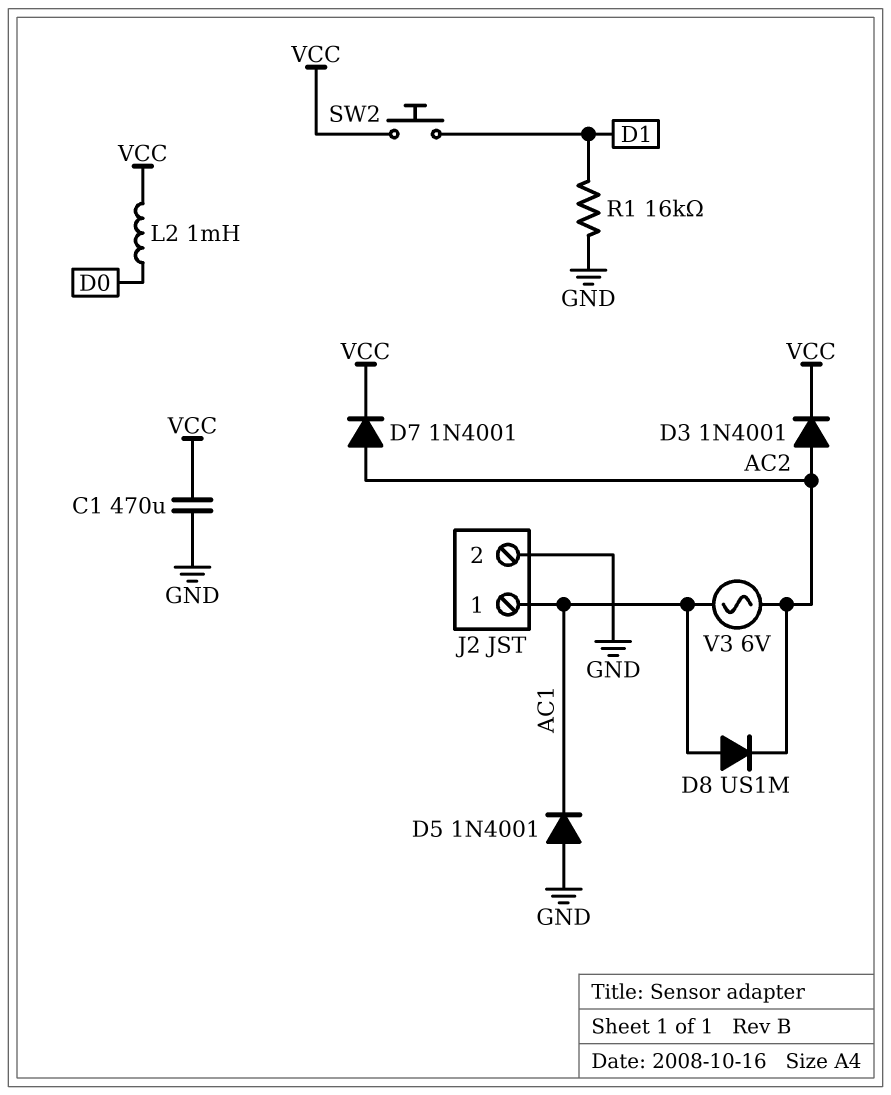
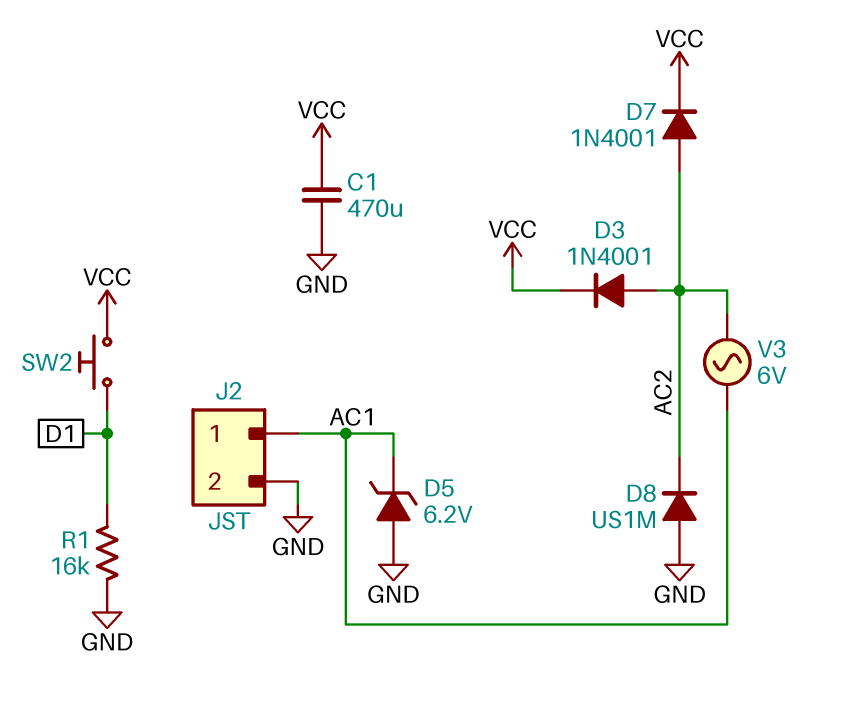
D5: diode 1N4001 (A GND, K AC1) -> zener 6.2V (A GND, K AC1)
D8: diode US1M (A AC1, K AC2) -> diode US1M (A GND, K AC2)
L2: 1mH (D0, VCC) -> none

